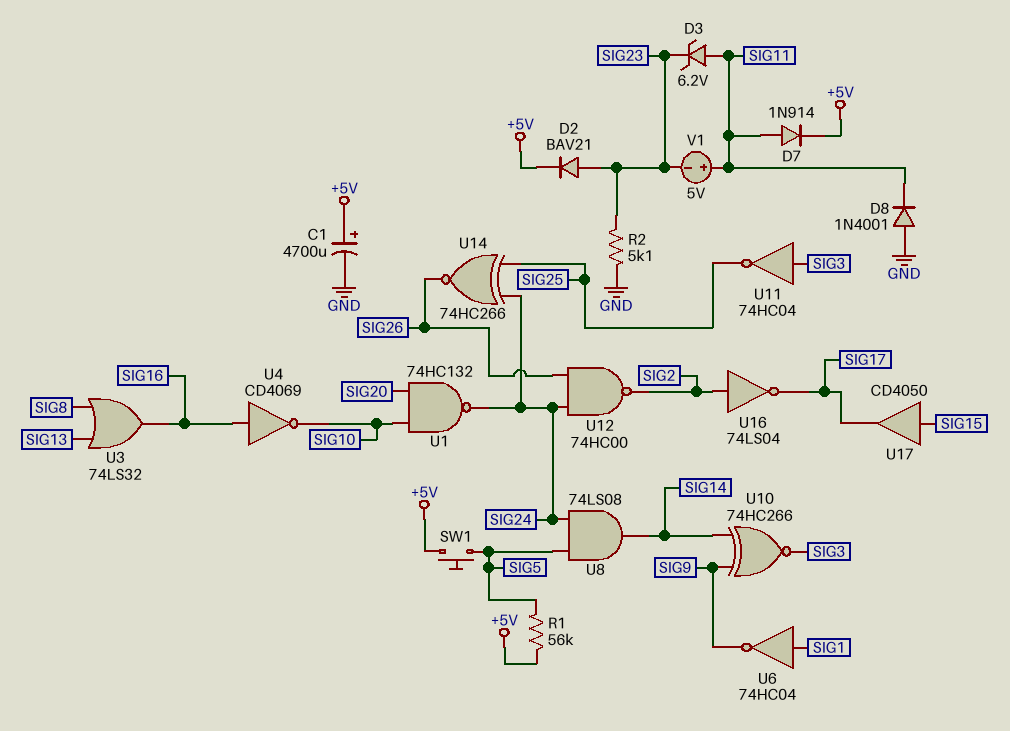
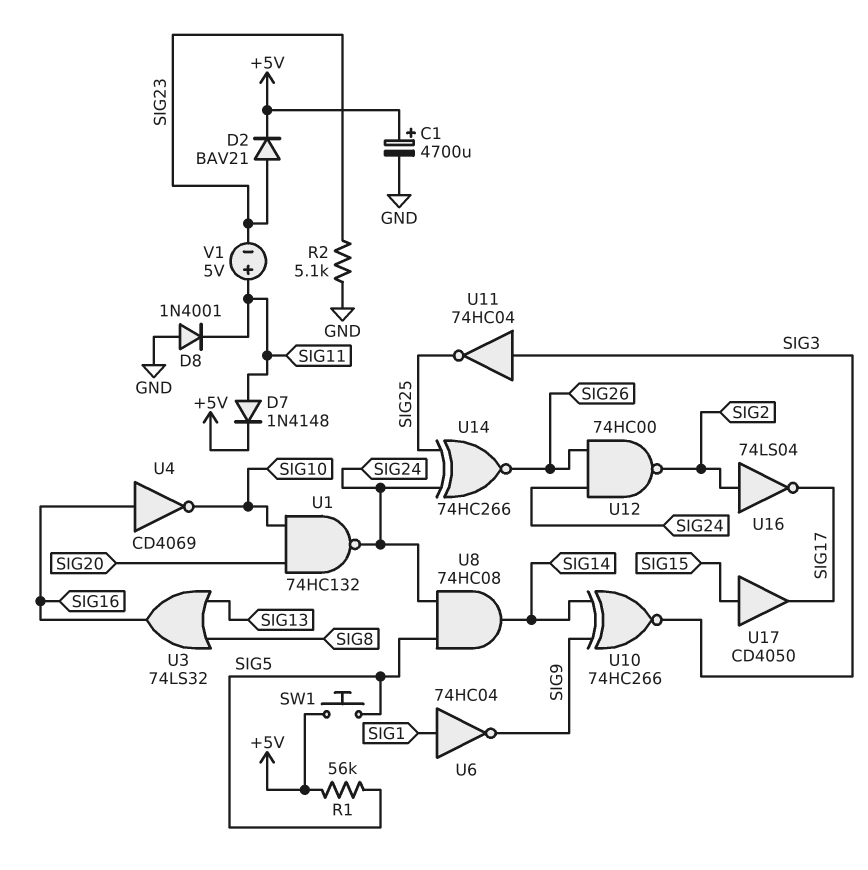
D3: zener 6.2V (A SIG11, K SIG23) -> none
D7: diode 1N914 (A SIG11, K +5V) -> diode 1N4148 (A SIG11, K +5V)
U8: AND 74LS08 (in SIG5, in SIG24, out SIG14) -> AND 74HC08 (in SIG5, in SIG24, out SIG14)

